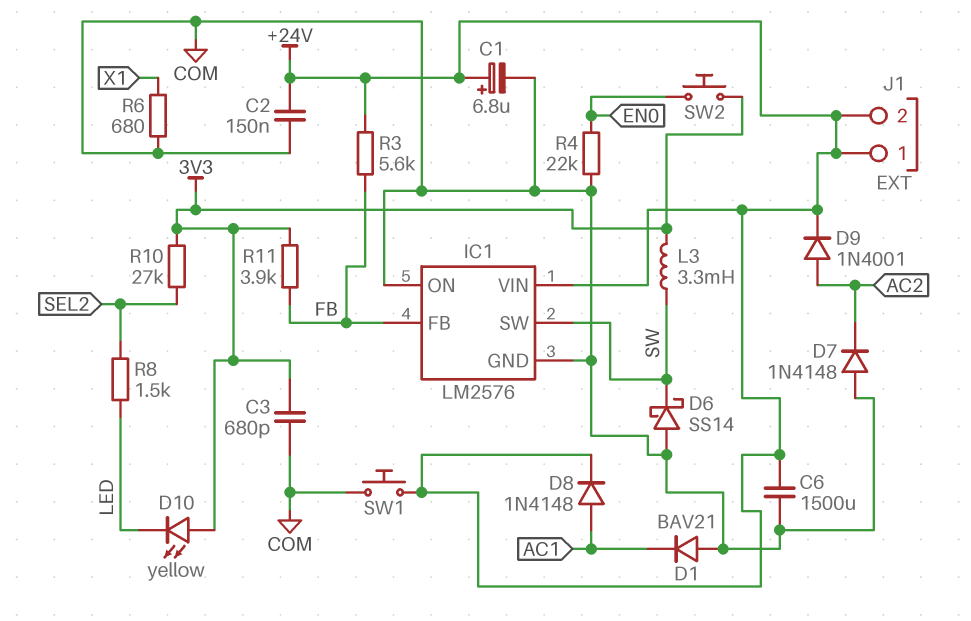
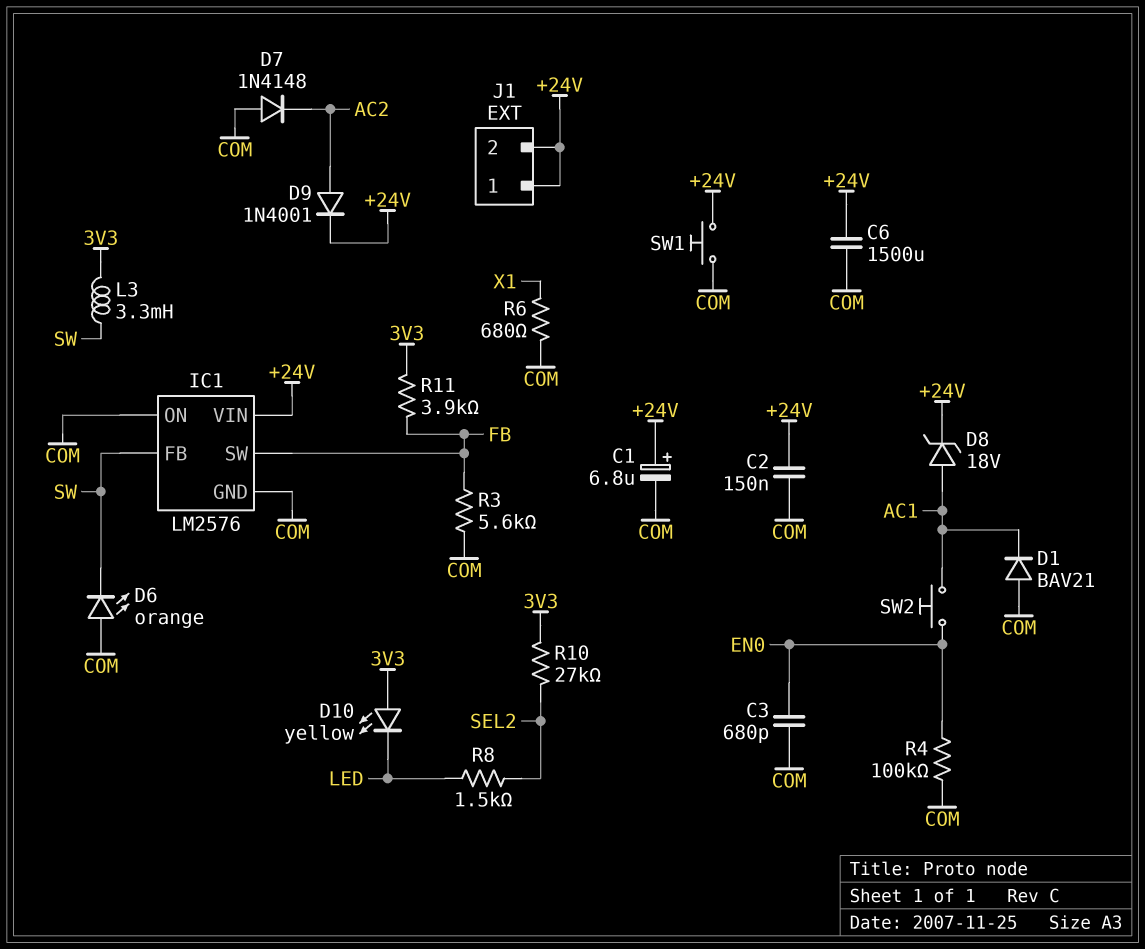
C3: 680pF (3V3, COM) -> 680pF (COM, EN0)
D6: schottky SS14 (A COM, K SW) -> LED orange (A COM, K SW)
D8: diode 1N4148 (A AC1, K +24V) -> zener 18V (A AC1, K +24V)
IC1 pin FB: FB -> SW
IC1 pin SW: SW -> FB
R3: 5.6k (+24V, FB) -> 5.6k (COM, FB)
R4: 22k (COM, EN0) -> 100k (COM, EN0)
SW2: button (3V3, EN0) -> button (AC1, EN0)

